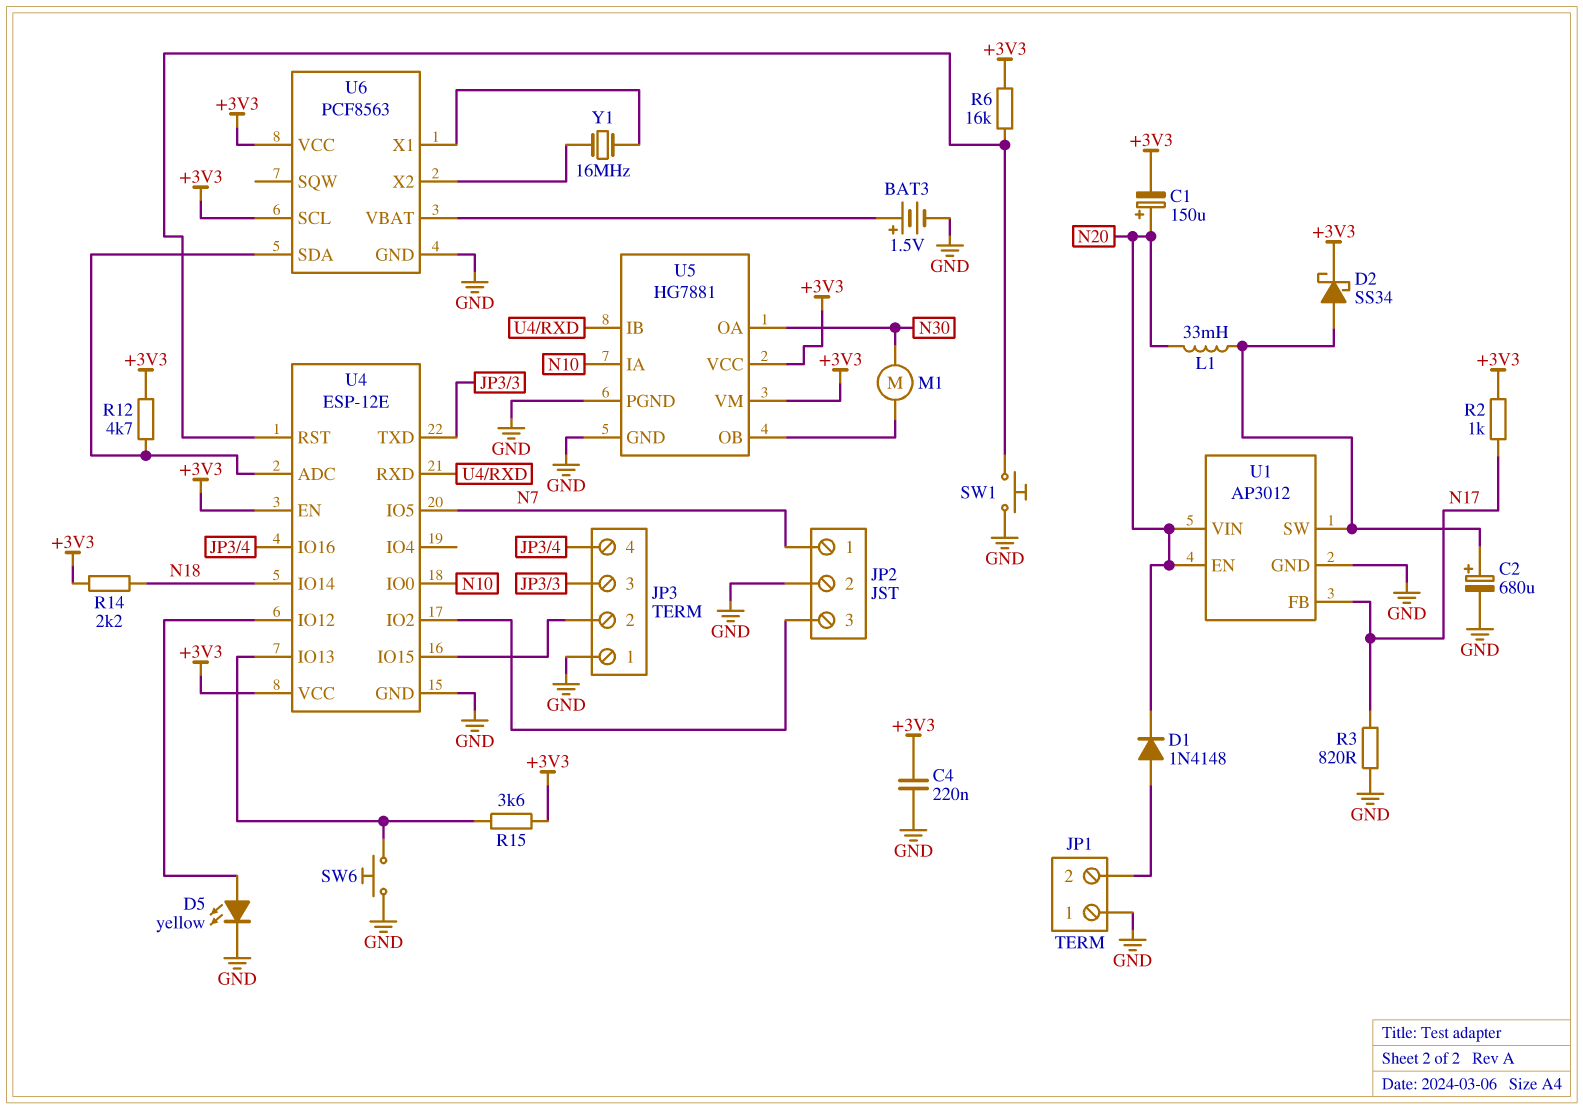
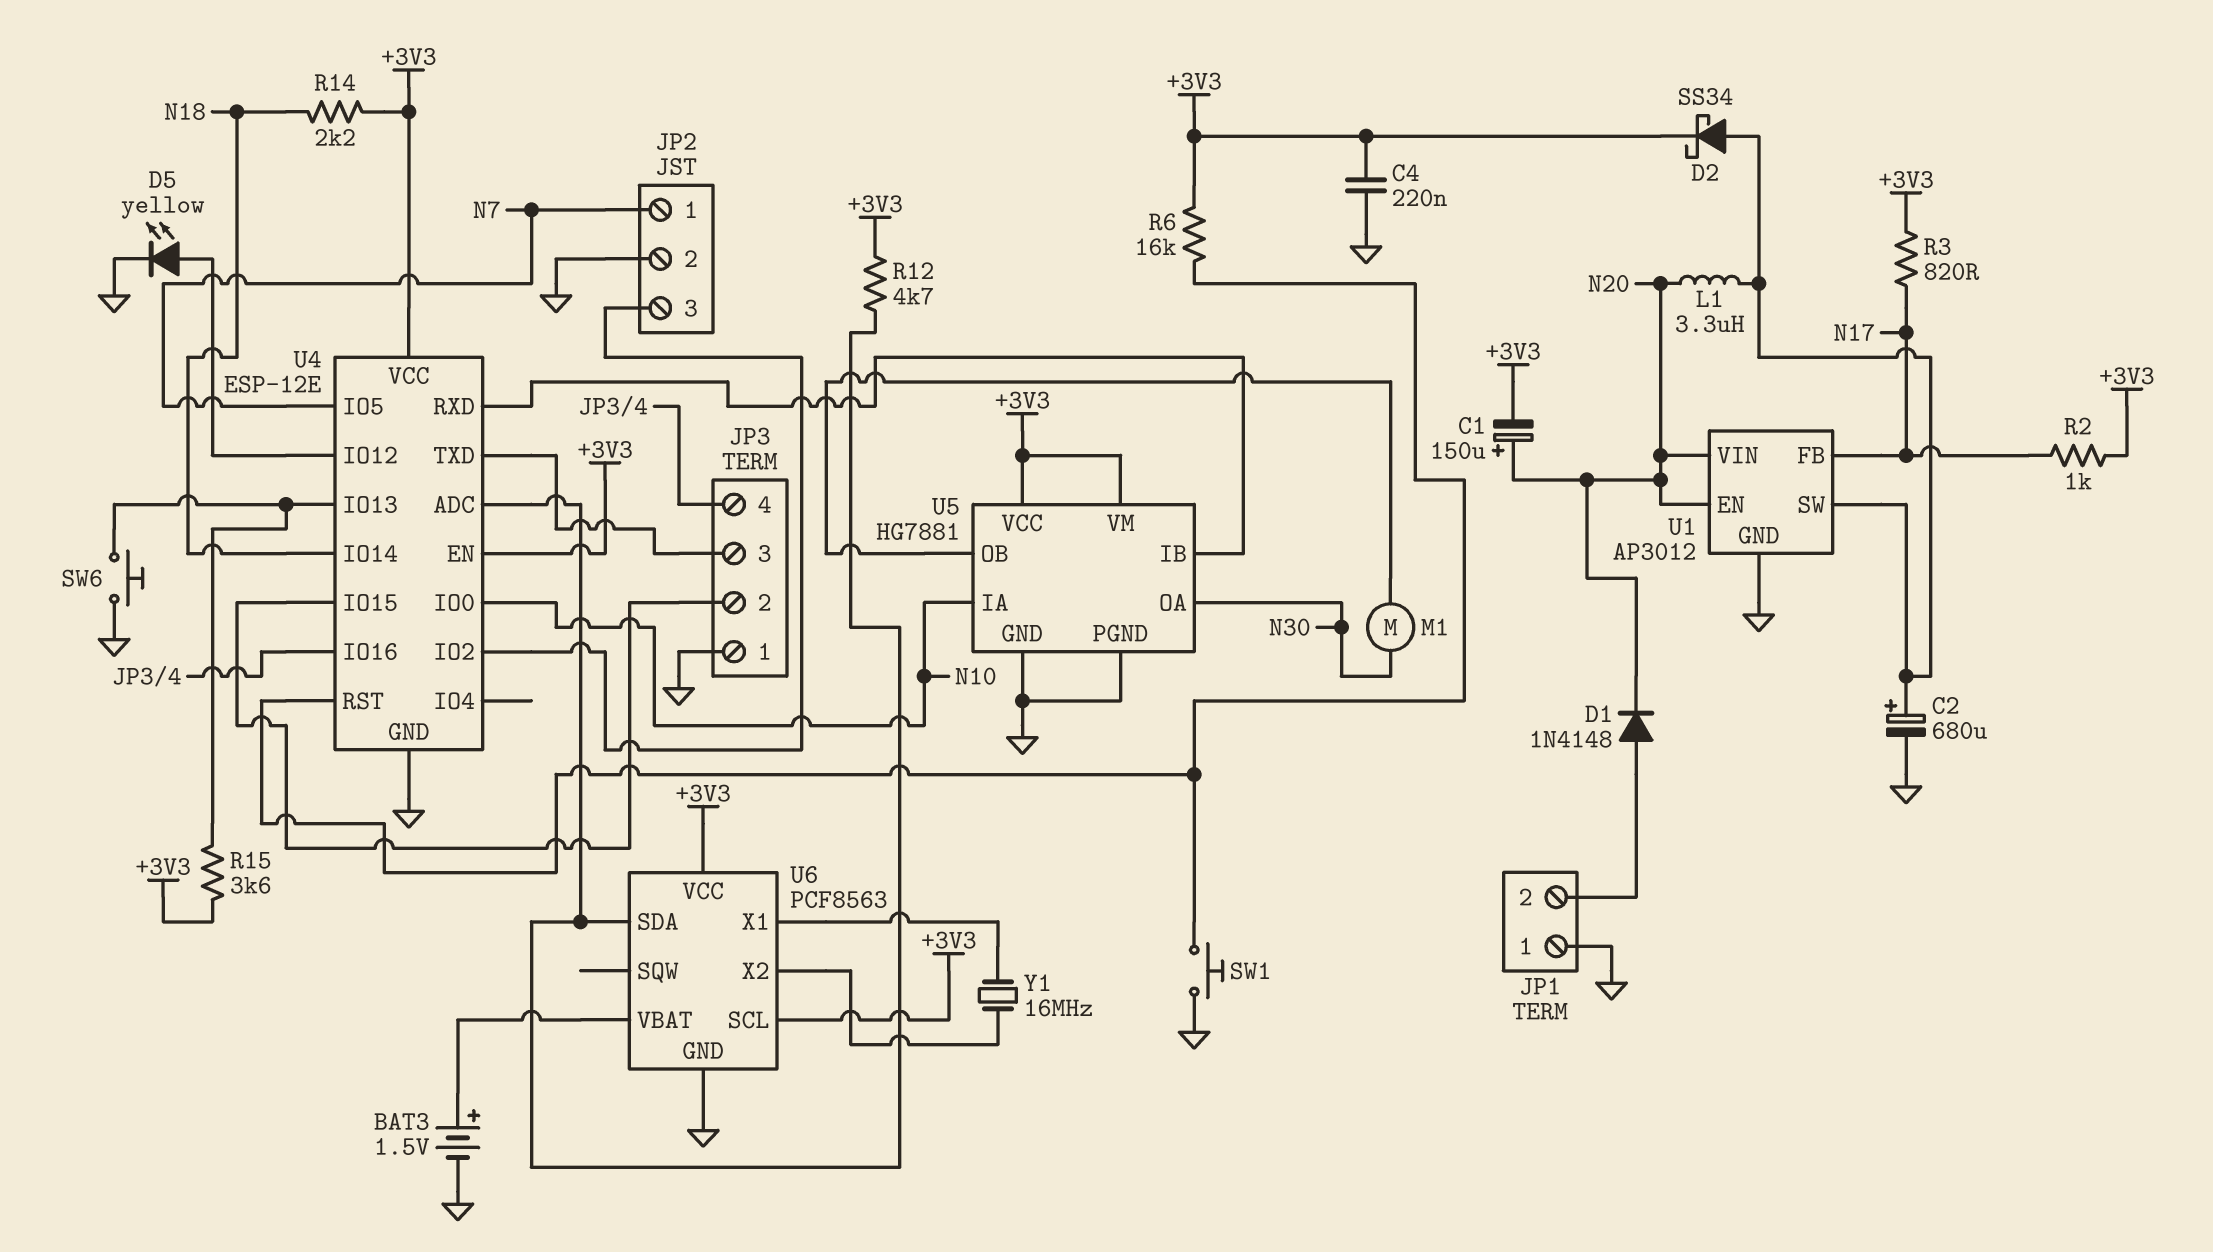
L1: 33mH (N20, U1/SW) -> 3.3uH (N20, U1/SW)
R3: 820 (GND, N17) -> 820 (+3V3, N17)

